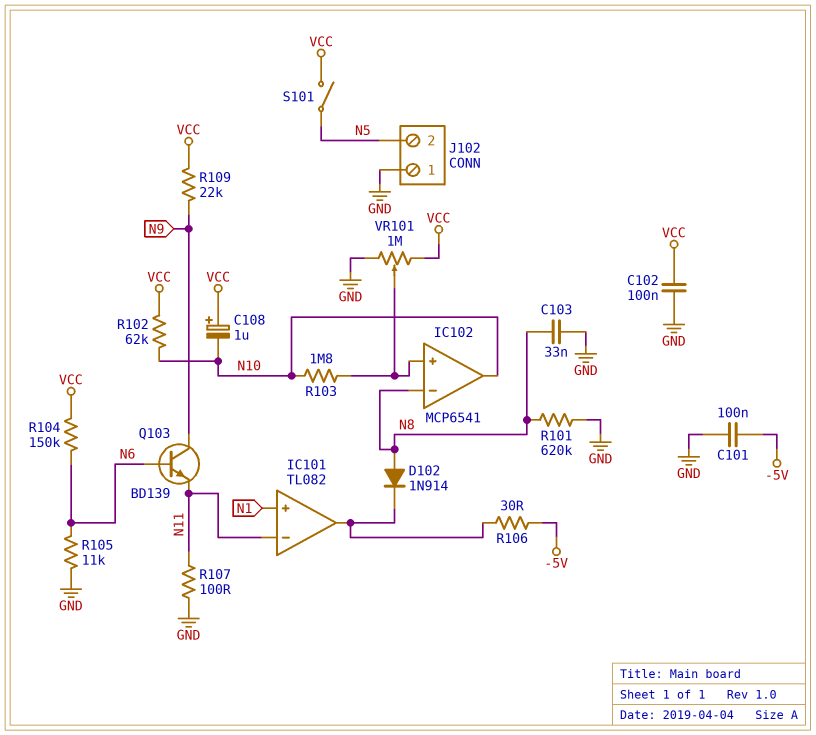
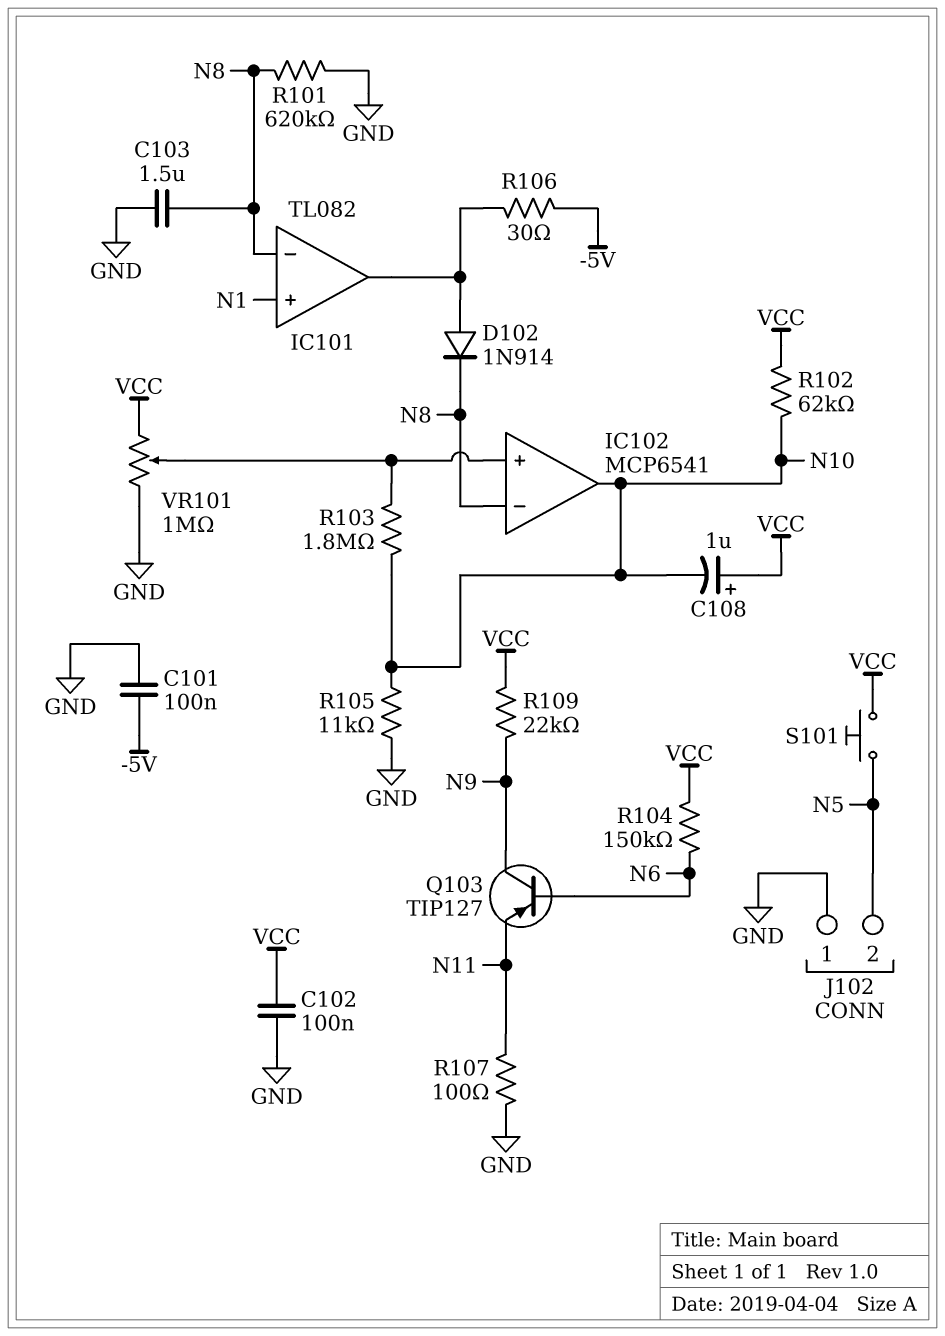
C103: 33nF (GND, N8) -> 1.5uF (GND, N8)
D102: diode 1N914 (A N8, K IC101/out) -> diode 1N914 (A IC101/out, K N8)
IC101 pin in-: N11 -> N8
Q103: NPN BD139 (B N6, C N9, E N11) -> PNP TIP127 (B N6, C N9, E N11)
R105: 11k (GND, N6) -> 11k (GND, N10)
S101: switch (N5, VCC) -> button (N5, VCC)

